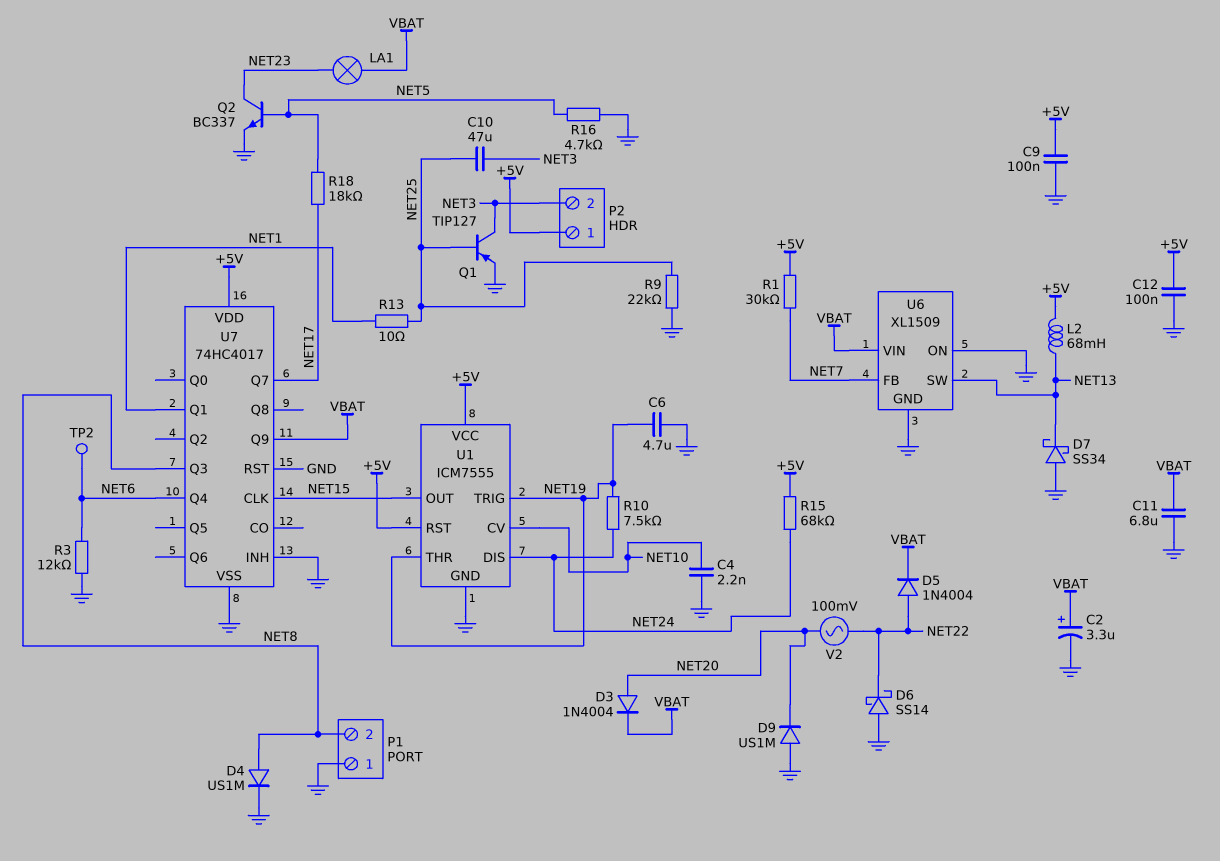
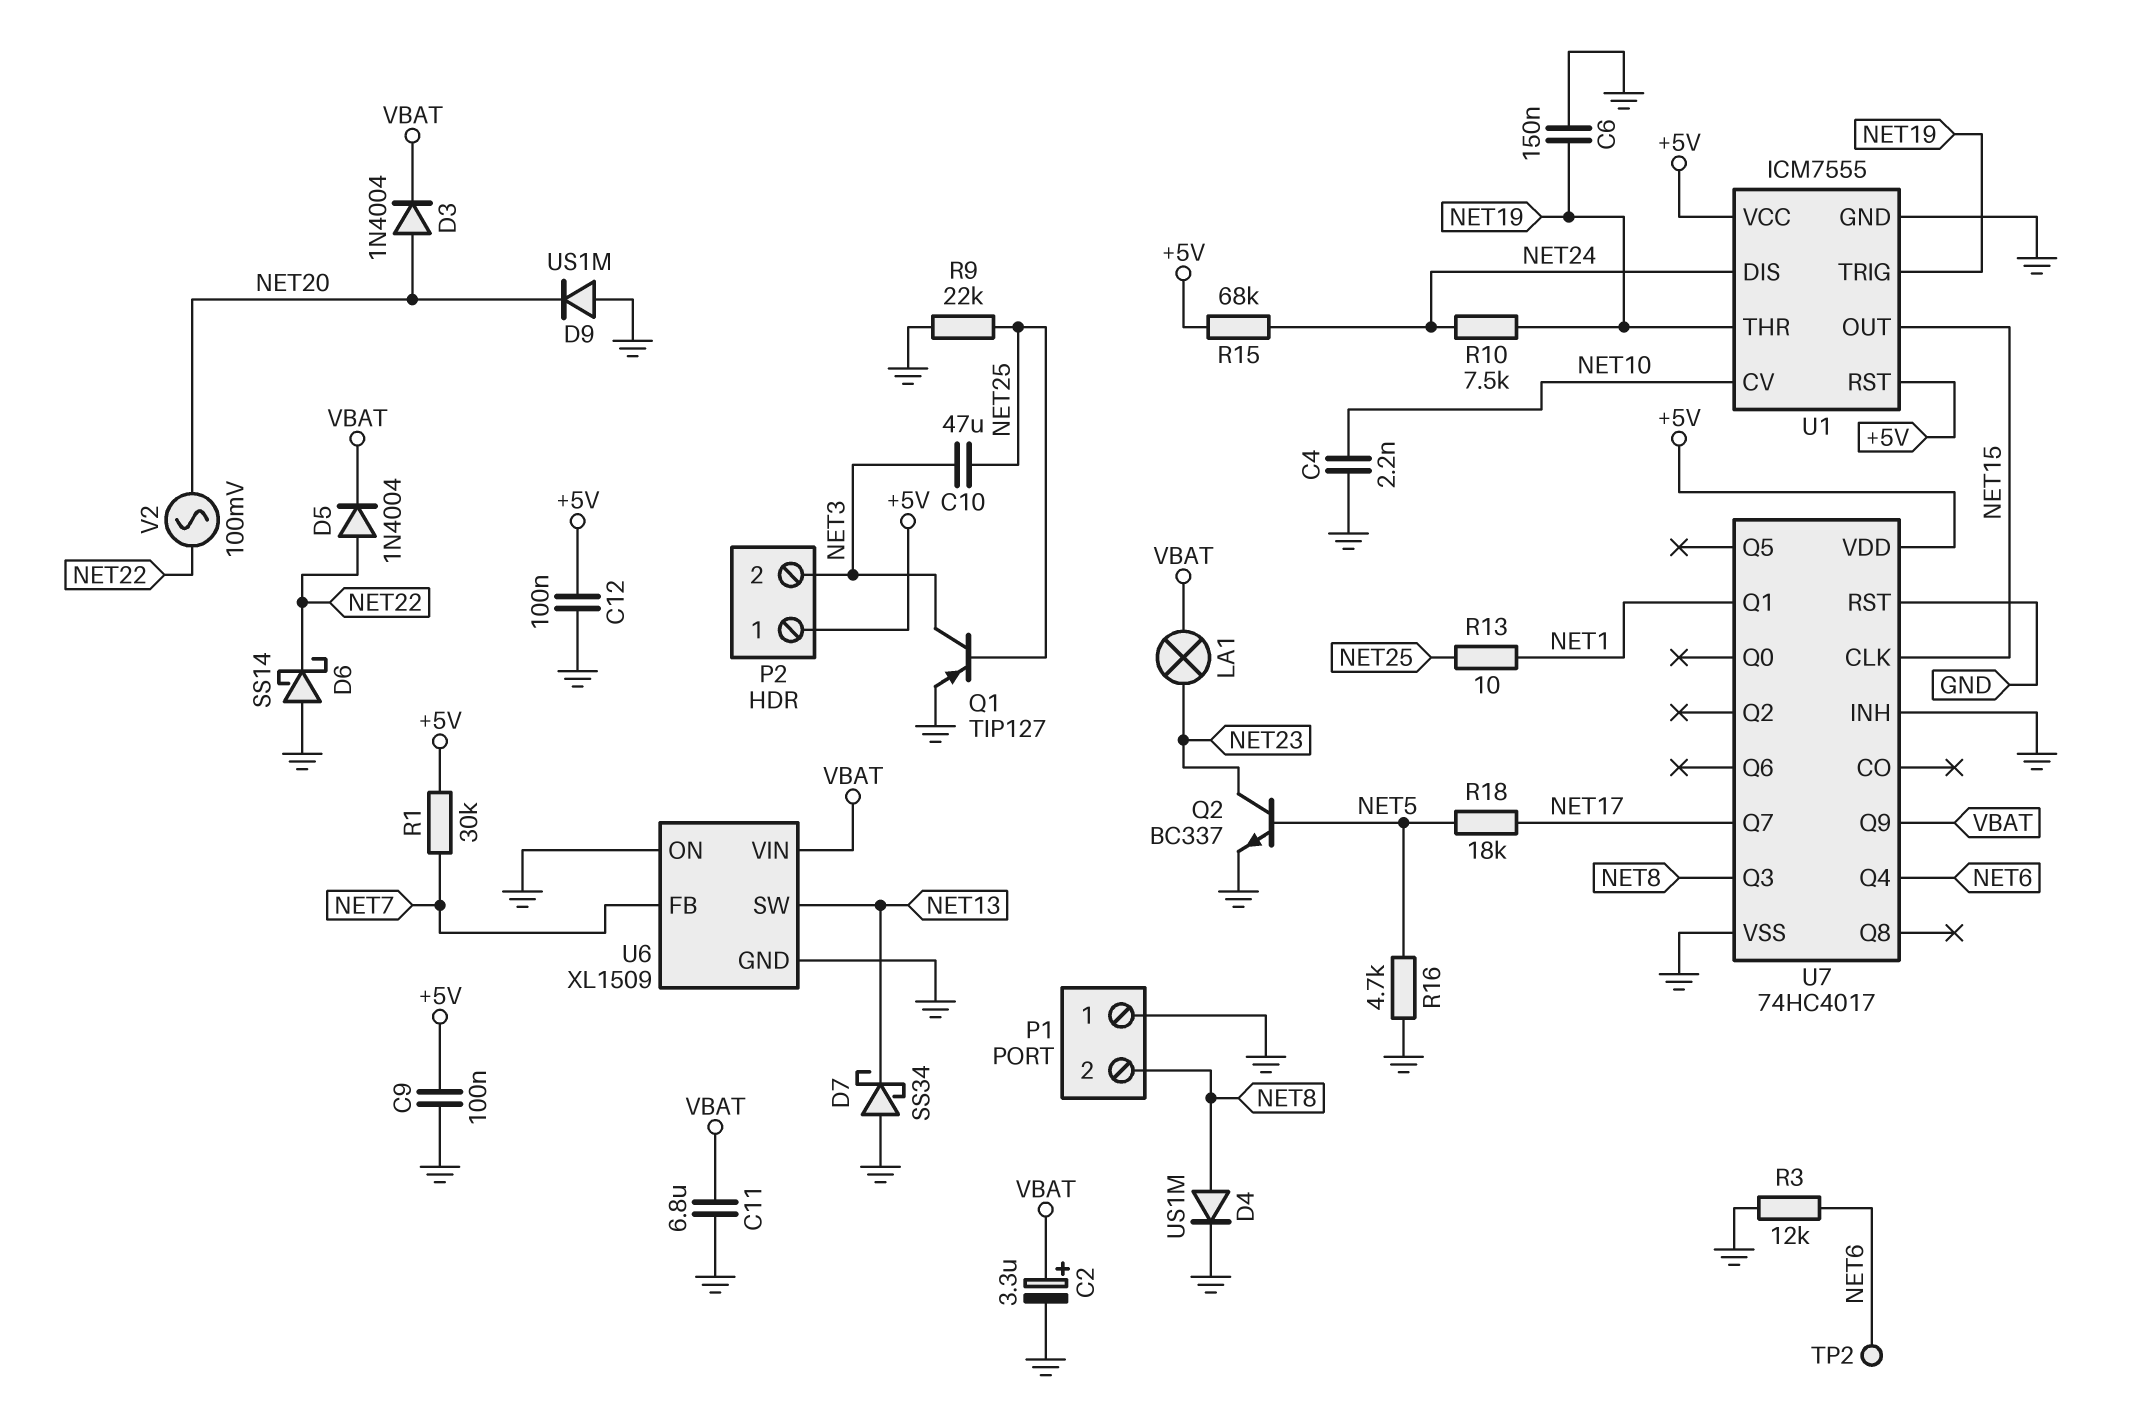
C6: 4.7uF (GND, NET19) -> 150nF (GND, NET19)
L2: 68mH (+5V, NET13) -> none

